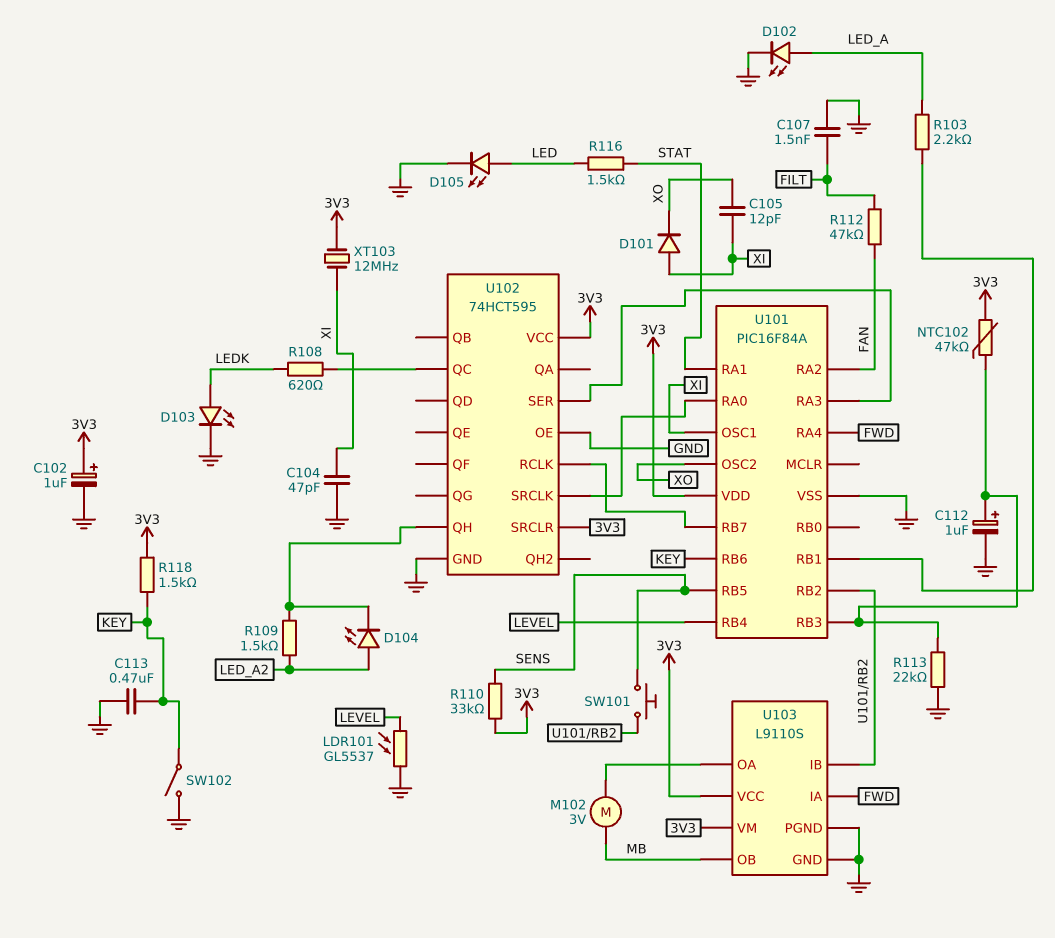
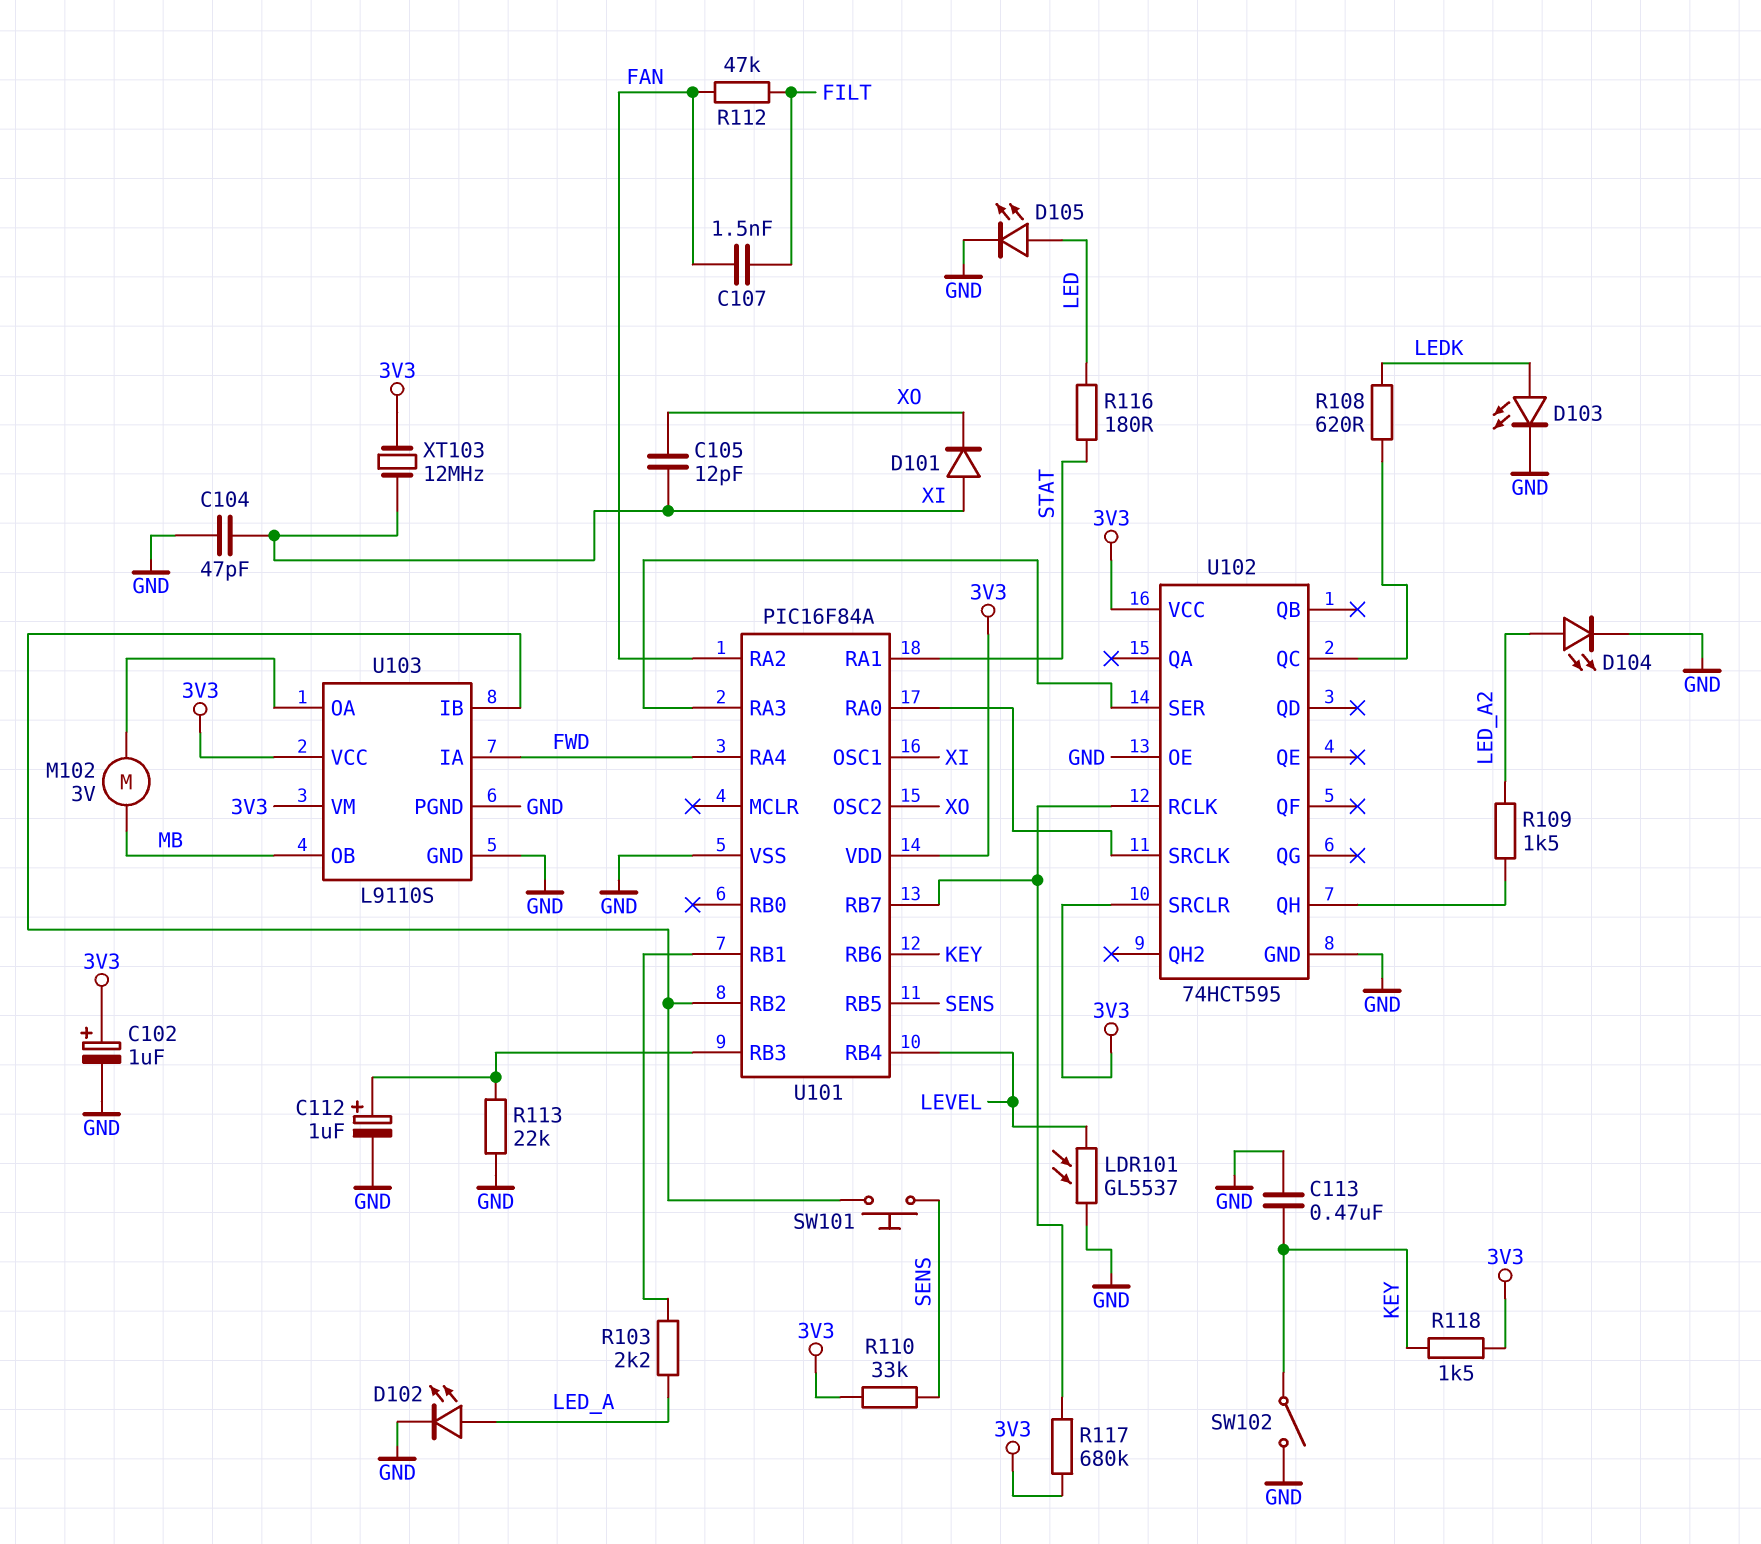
C107: 1.5nF (FILT, GND) -> 1.5nF (FAN, FILT)
D104: LED (A LED_A2, K U102/QH) -> LED (A LED_A2, K GND)
NTC102: 47k (3V3, U101/RB3) -> none
R116: 1.5k (LED, STAT) -> 180 (LED, STAT)
R117: none -> 680k (3V3, U101/RB7)

